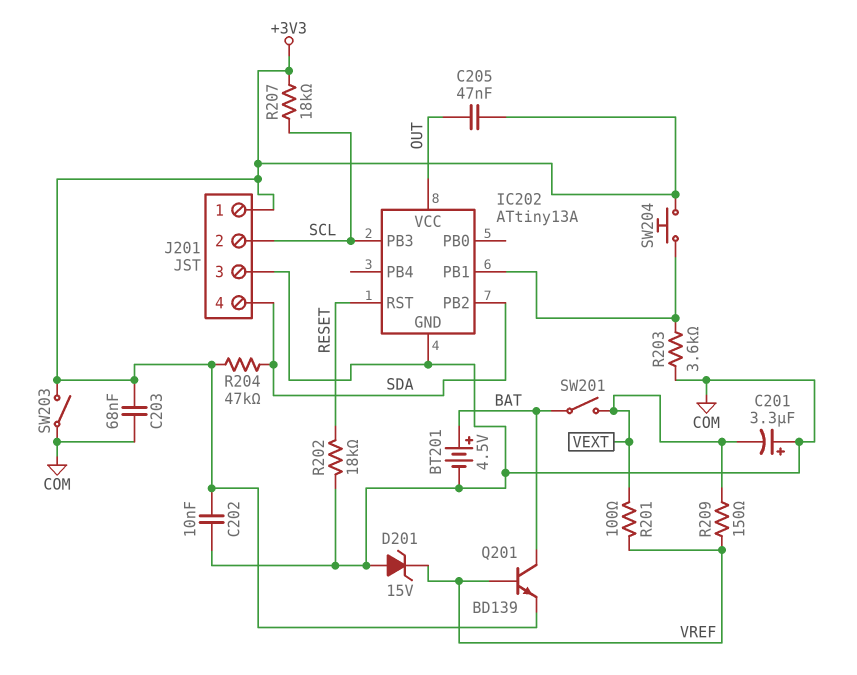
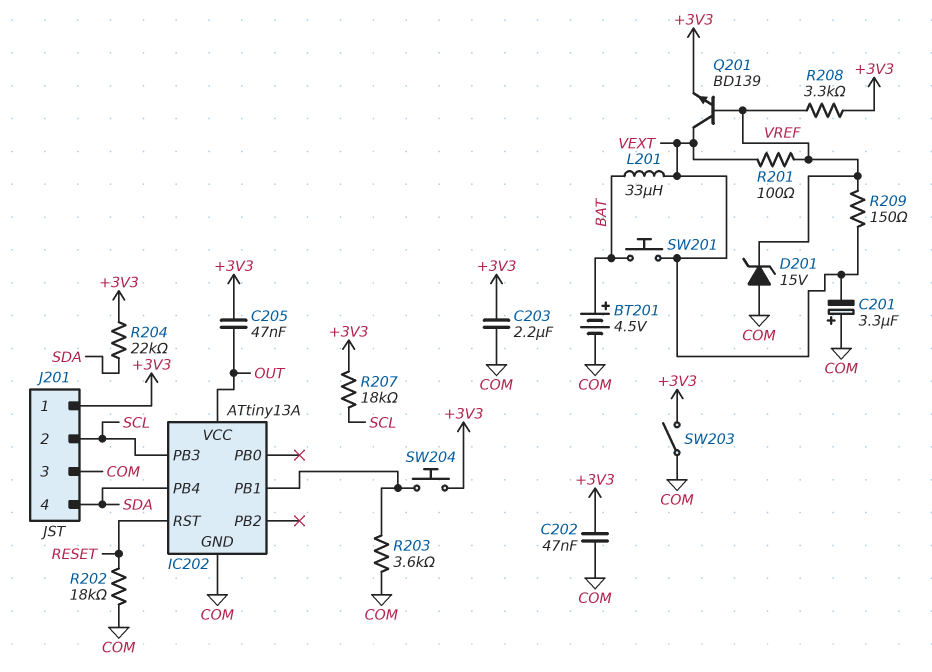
C202: 10nF (+3V3, COM) -> 47nF (+3V3, COM)
C203: 68nF (+3V3, COM) -> 2.2uF (+3V3, COM)
IC202 pin PB2: SDA -> none
IC202 pin PB4: none -> SDA
L201: none -> 33uH (BAT, VEXT)
Q201: NPN BD139 (B VREF, C BAT, E +3V3) -> NPN BD139 (B VREF, C VEXT, E +3V3)
R204: 47k (+3V3, SDA) -> 22k (+3V3, SDA)
R208: none -> 3.3k (+3V3, VREF)
SW201: switch (BAT, VEXT) -> button (BAT, VEXT)

